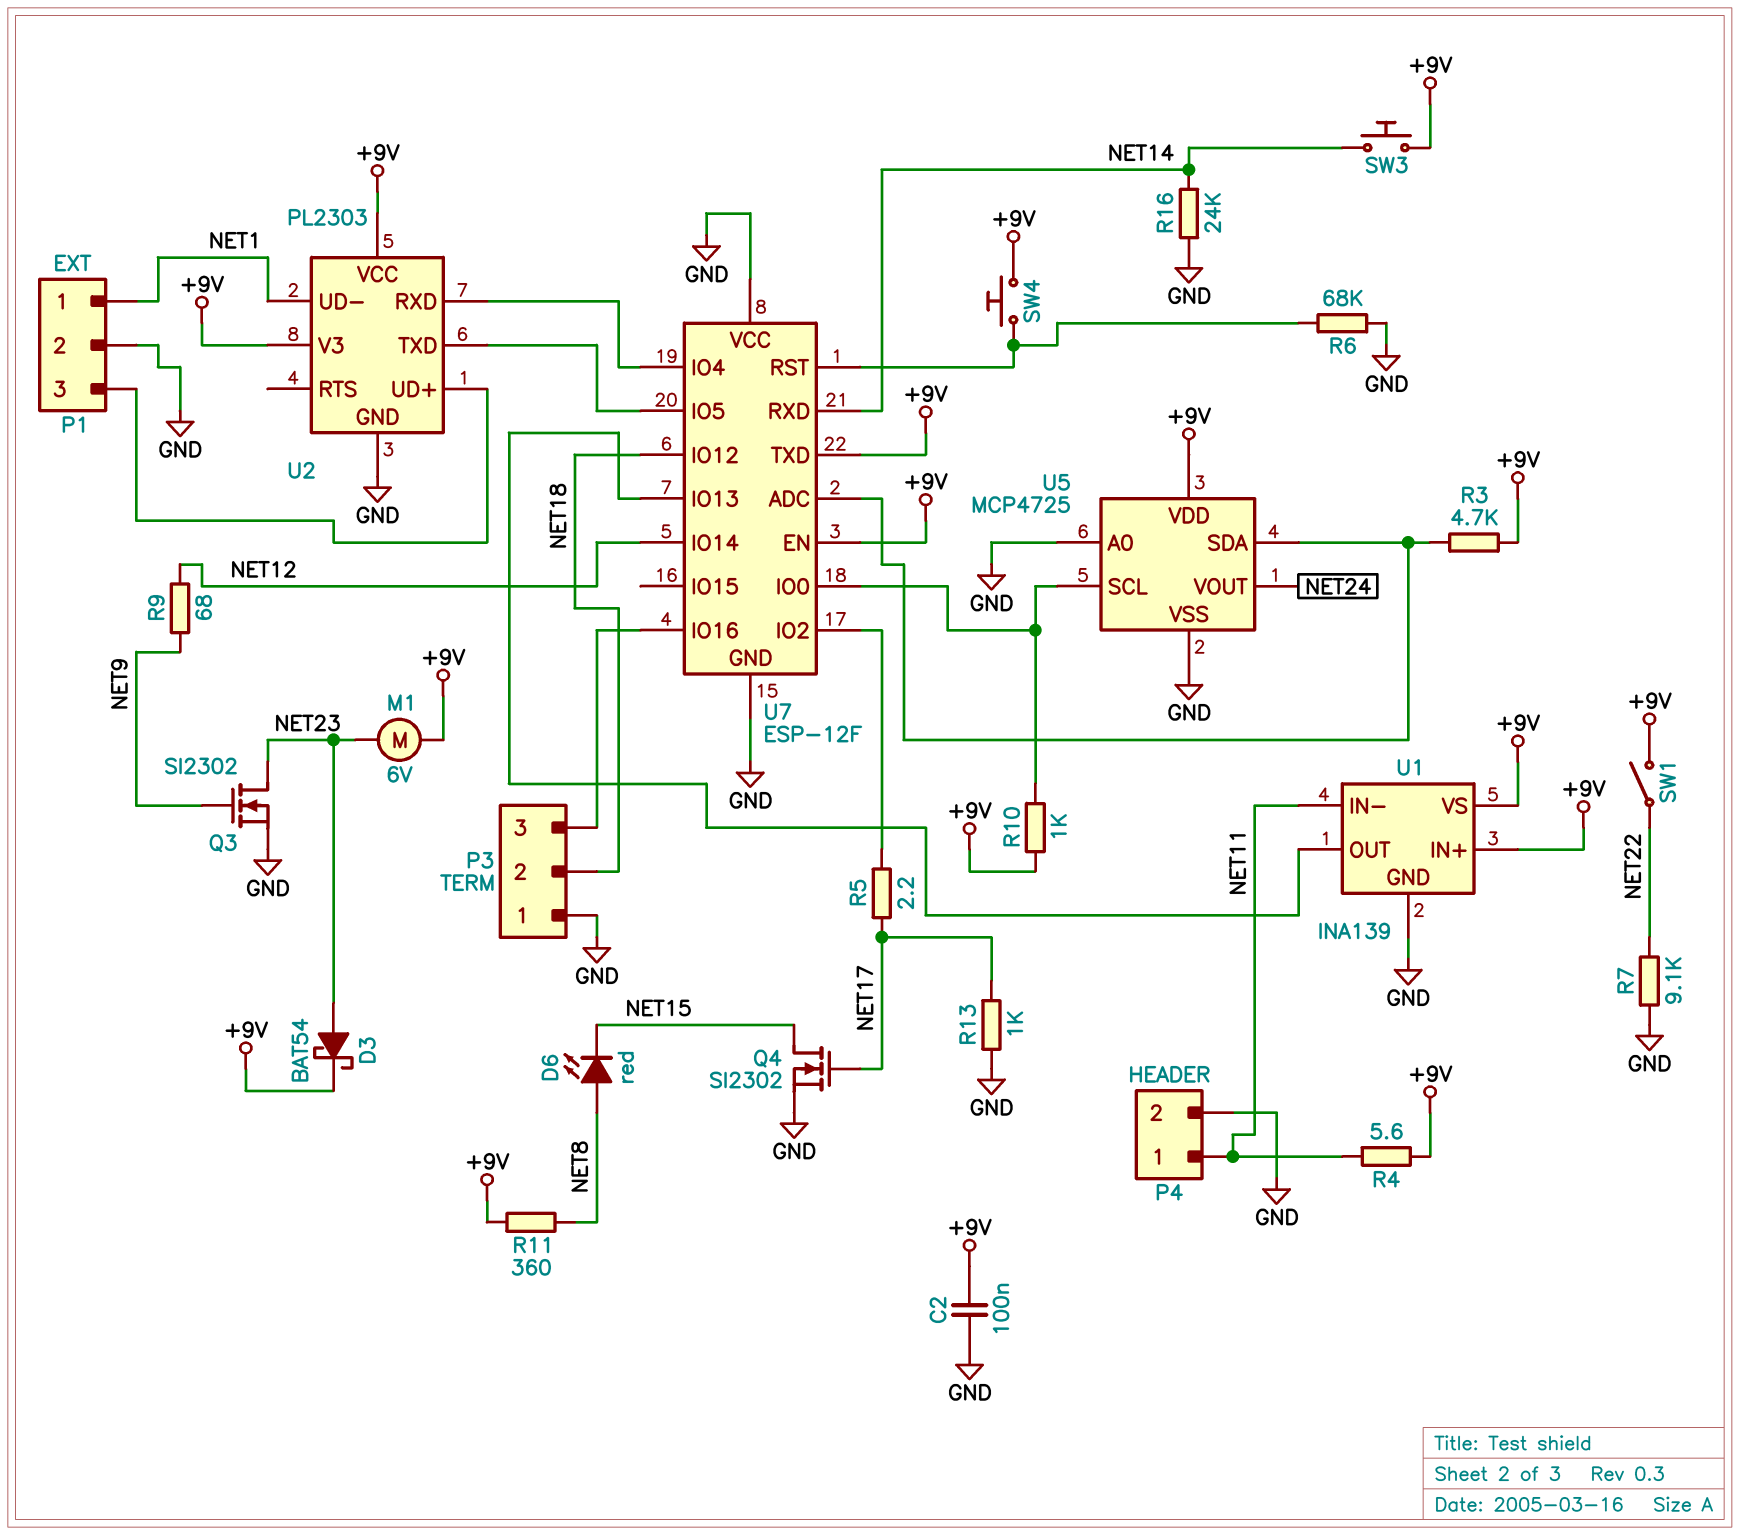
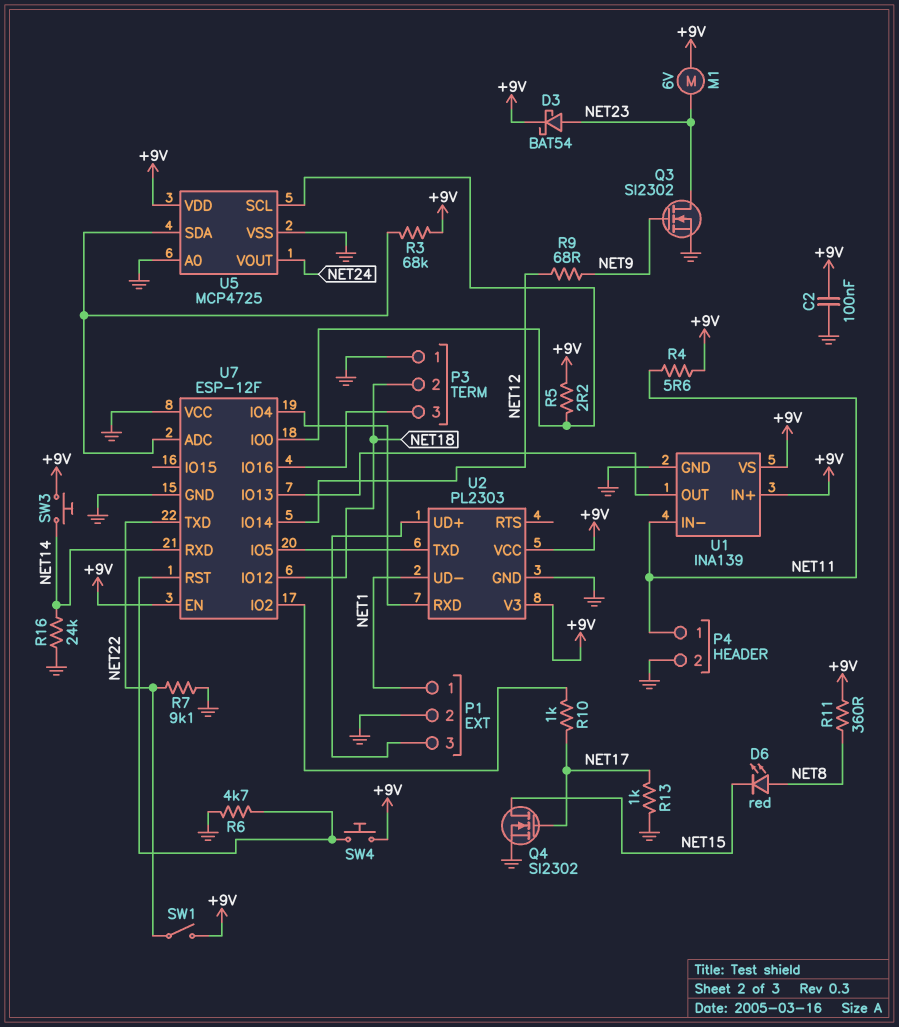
R3: 4.7k (+9V, U5/SDA) -> 68k (+9V, U5/SDA)
R5: 2.2 (NET17, U7/IO2) -> 2.2 (+9V, U5/SCL)
R6: 68k (GND, U7/RST) -> 4.7k (GND, U7/RST)
R10: 1k (+9V, U5/SCL) -> 1k (NET17, U7/IO2)
U7 pin TXD: +9V -> NET22

